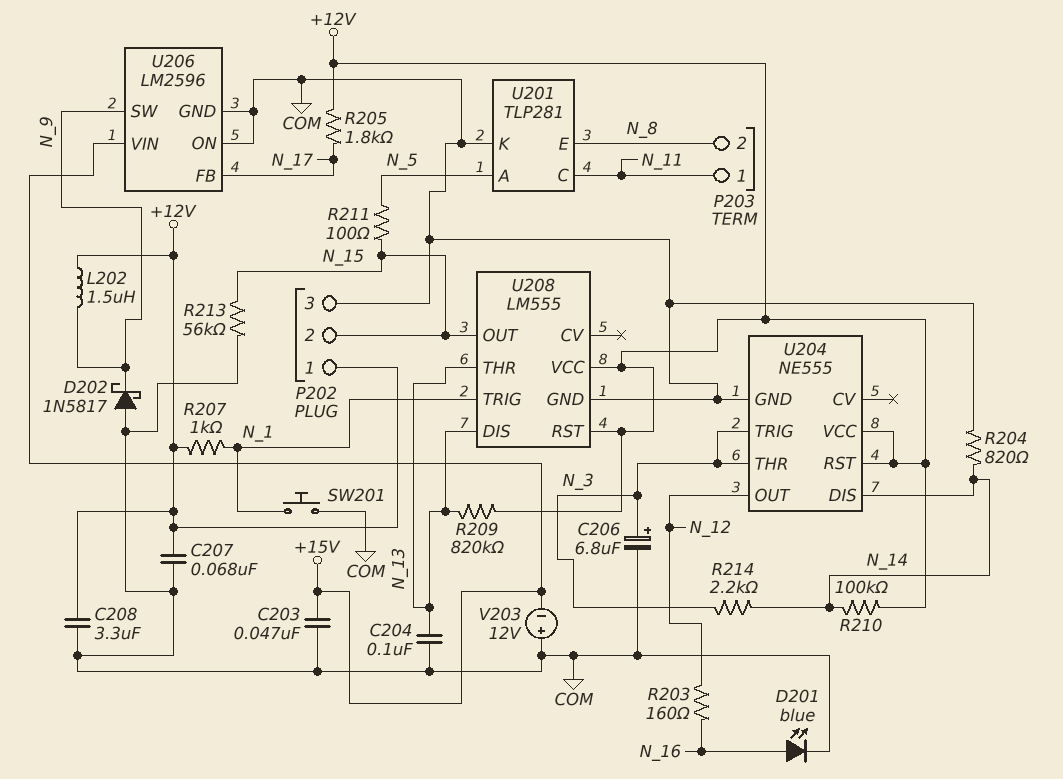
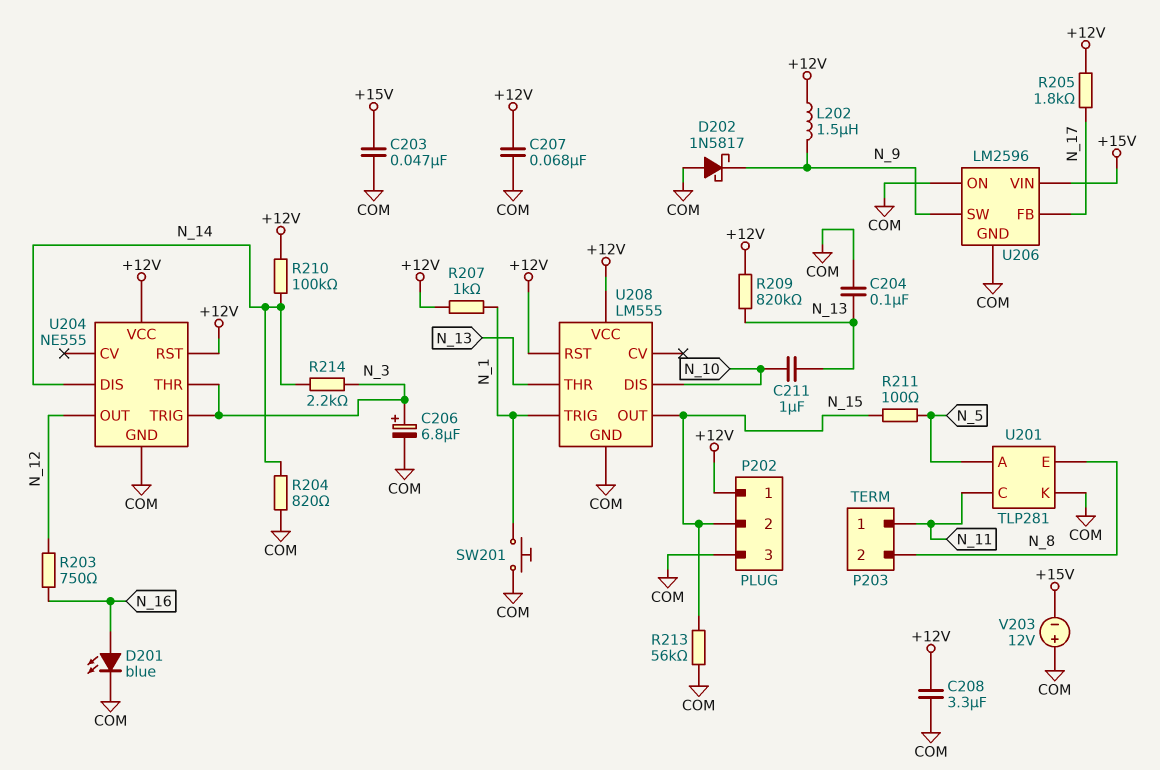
C211: none -> 1uF (N_10, N_13)
R203: 160 (N_12, N_16) -> 750 (N_12, N_16)
U208 pin DIS: N_13 -> N_10

